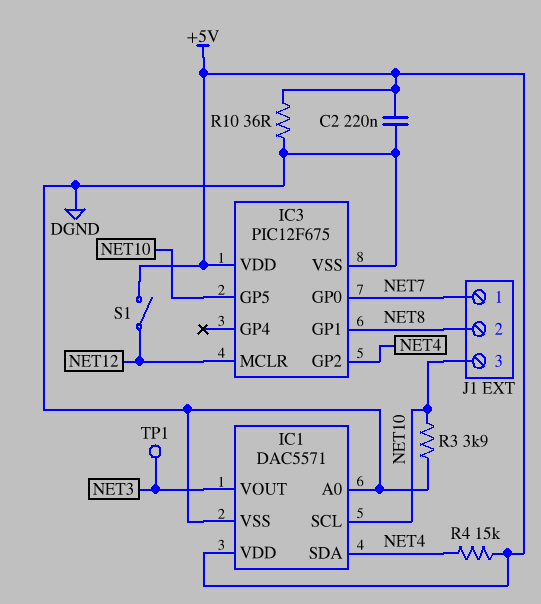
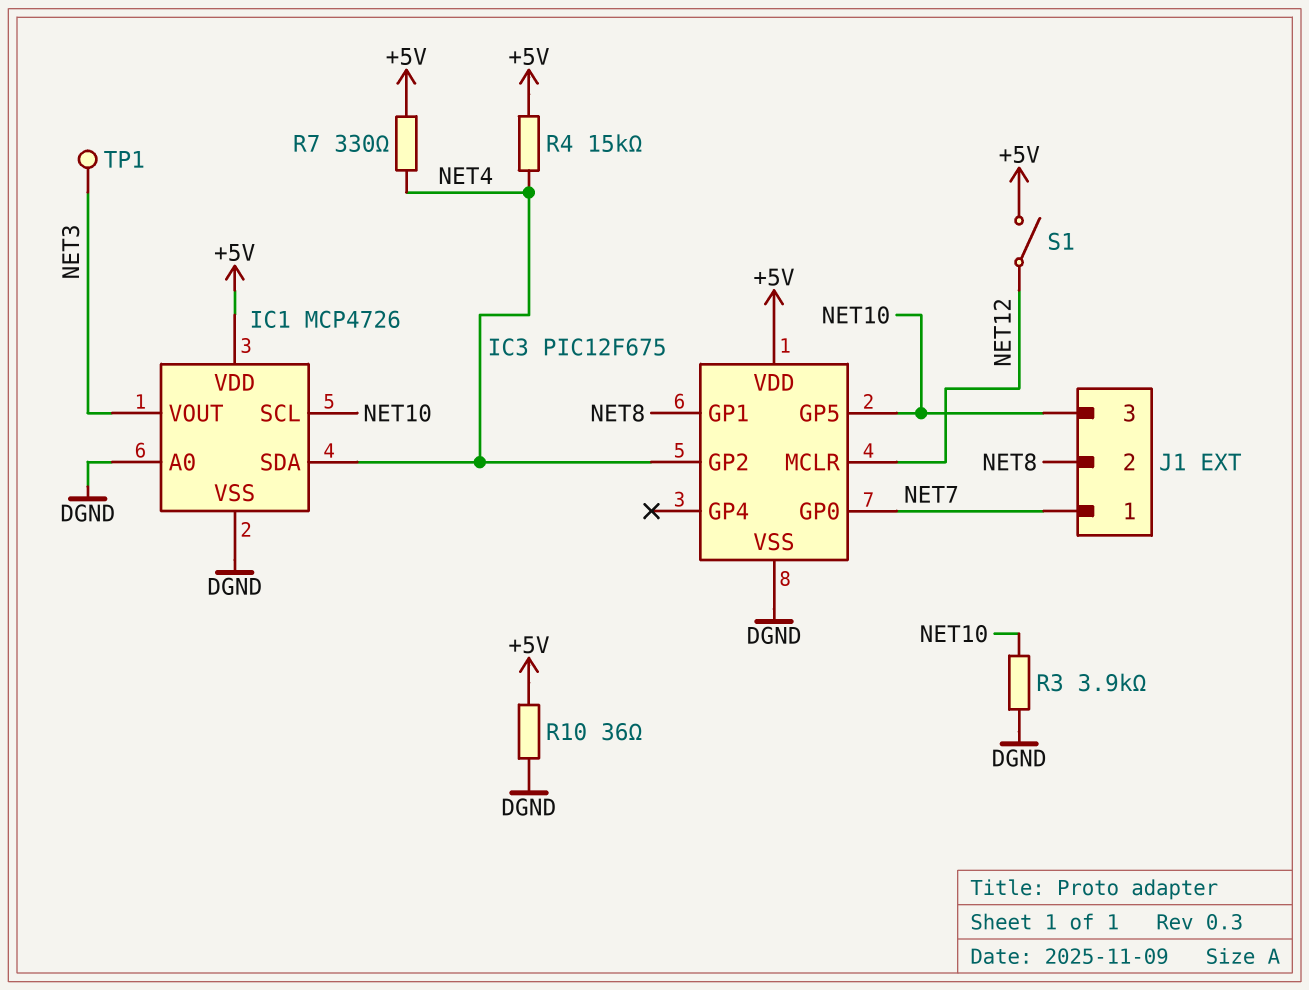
C2: 220nF (+5V, DGND) -> none
IC1: DAC5571 -> MCP4726
R7: none -> 330 (+5V, NET4)

